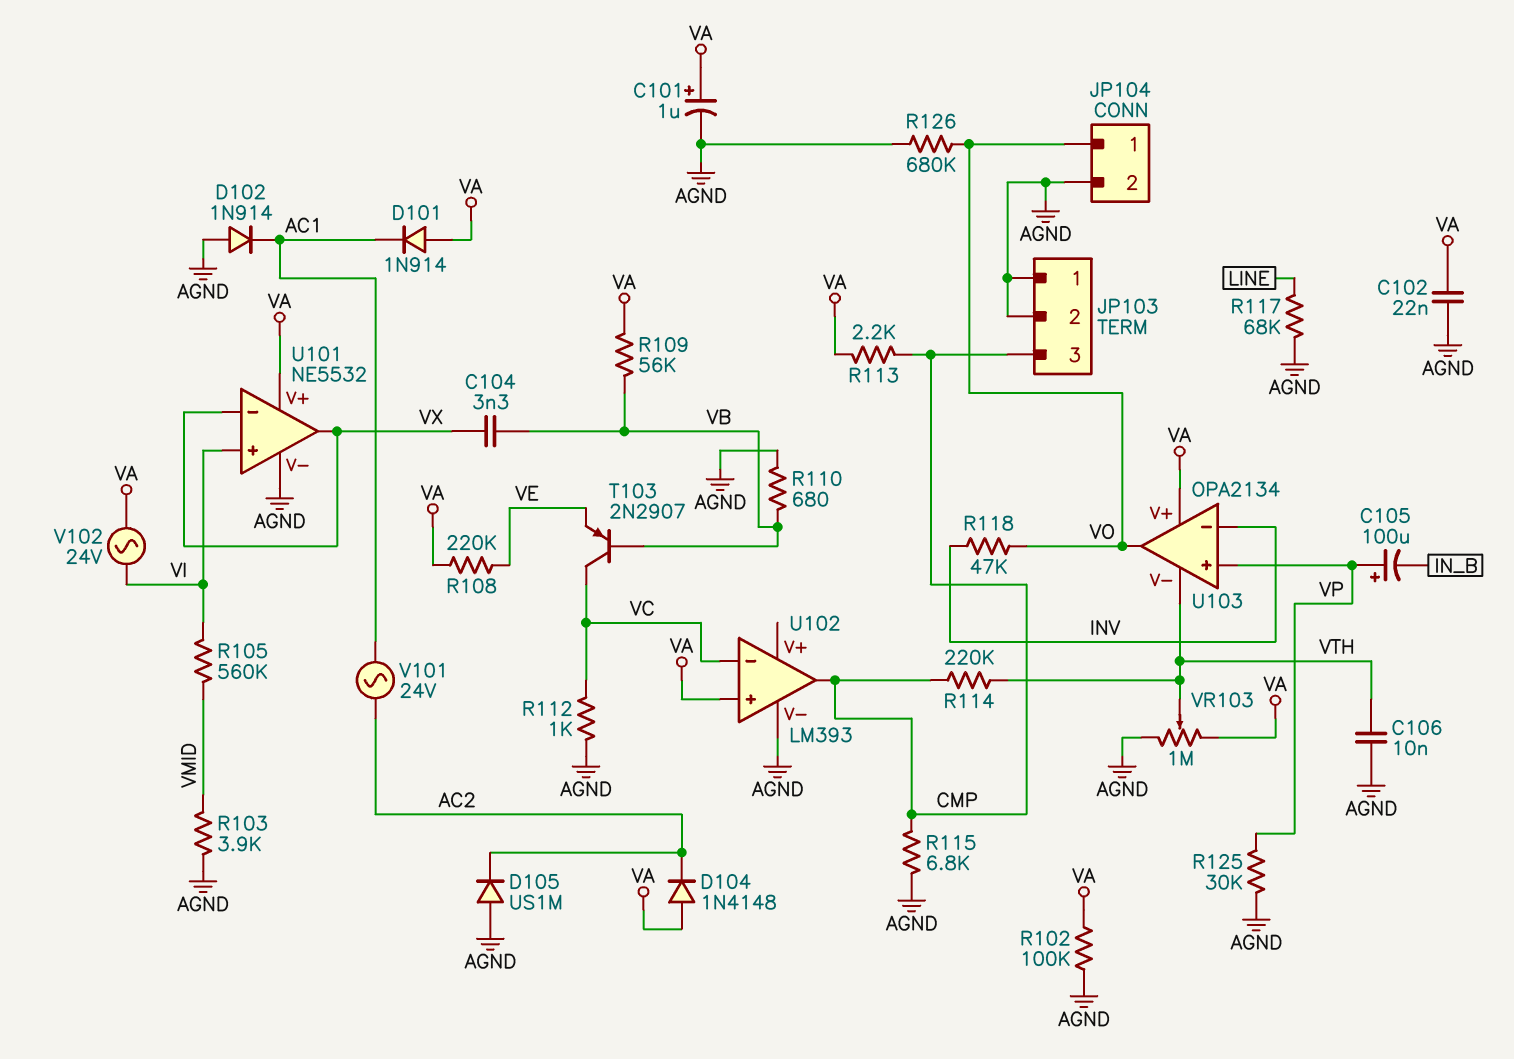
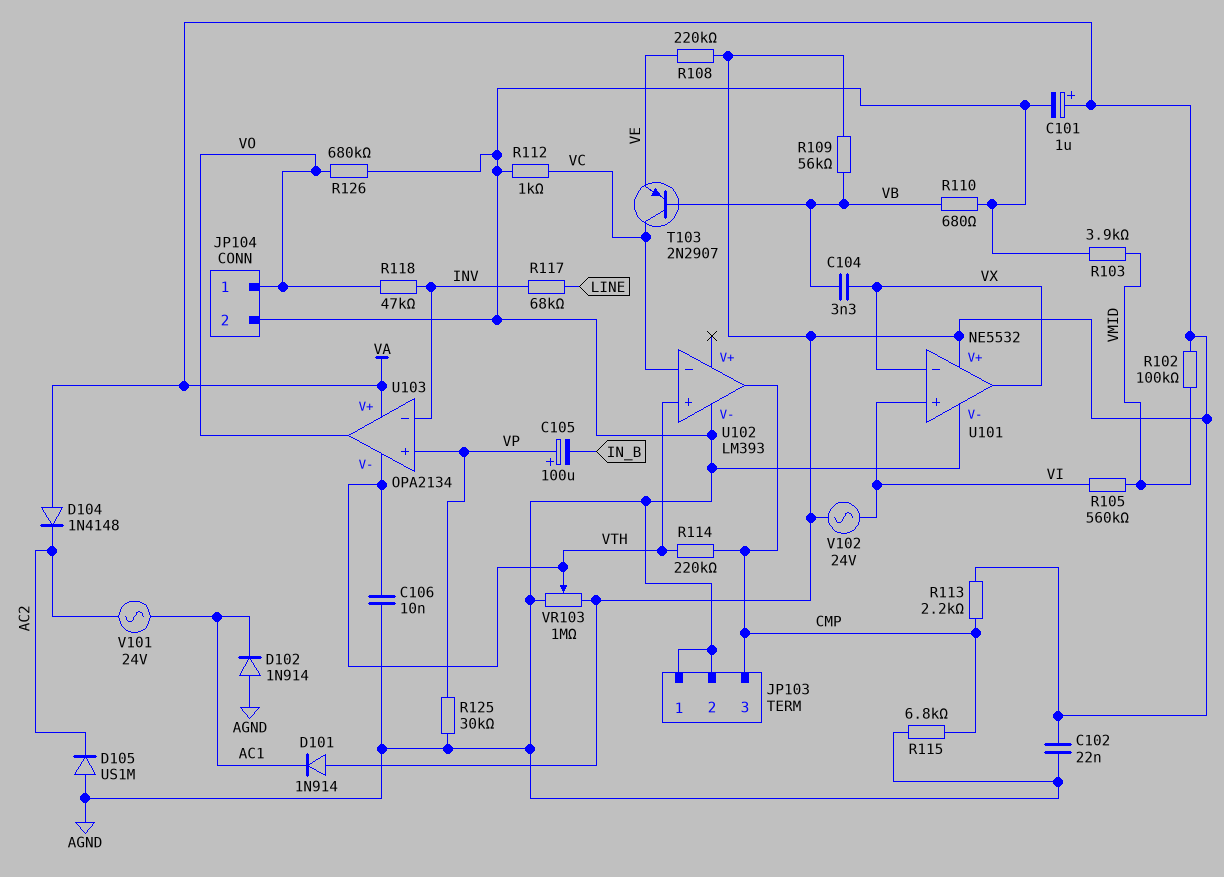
R102: 100k (AGND, VA) -> 100k (VA, VMID)
R117: 68k (AGND, LINE) -> 68k (INV, LINE)
U102 pin in+: VA -> VTH

